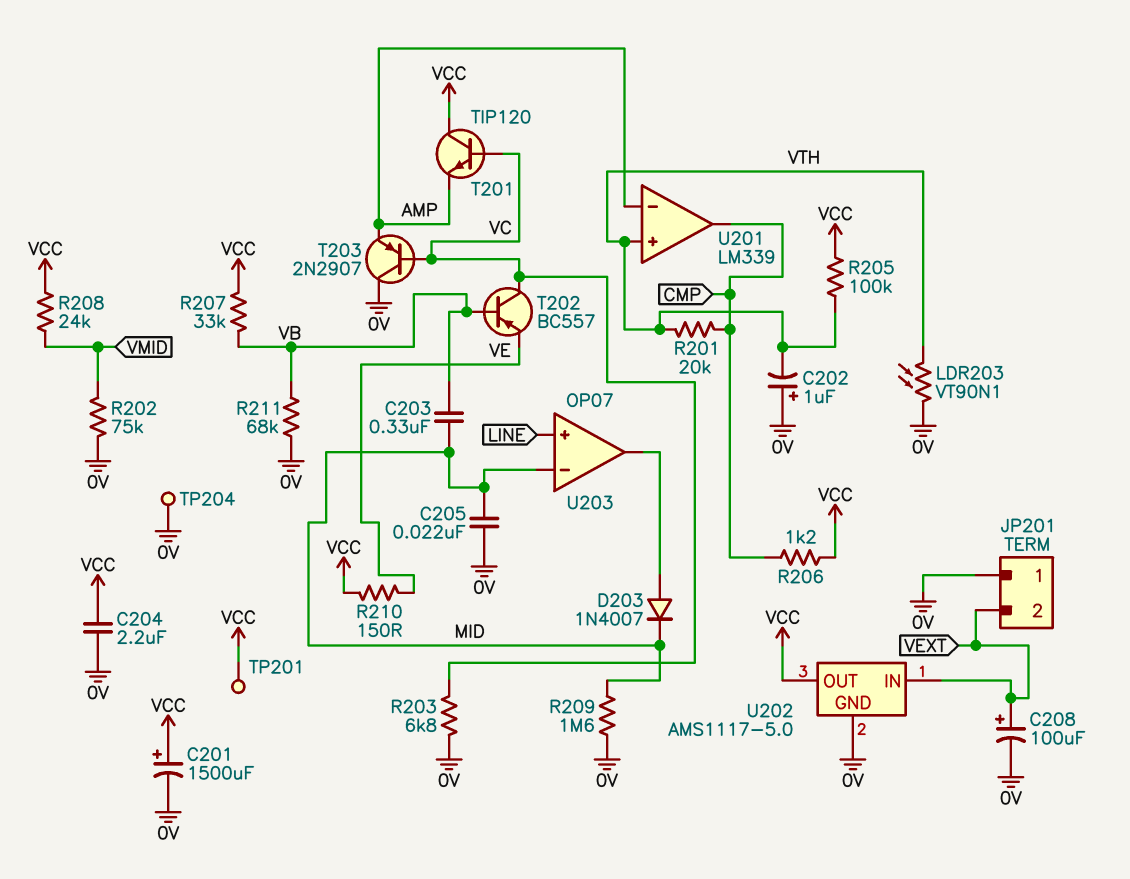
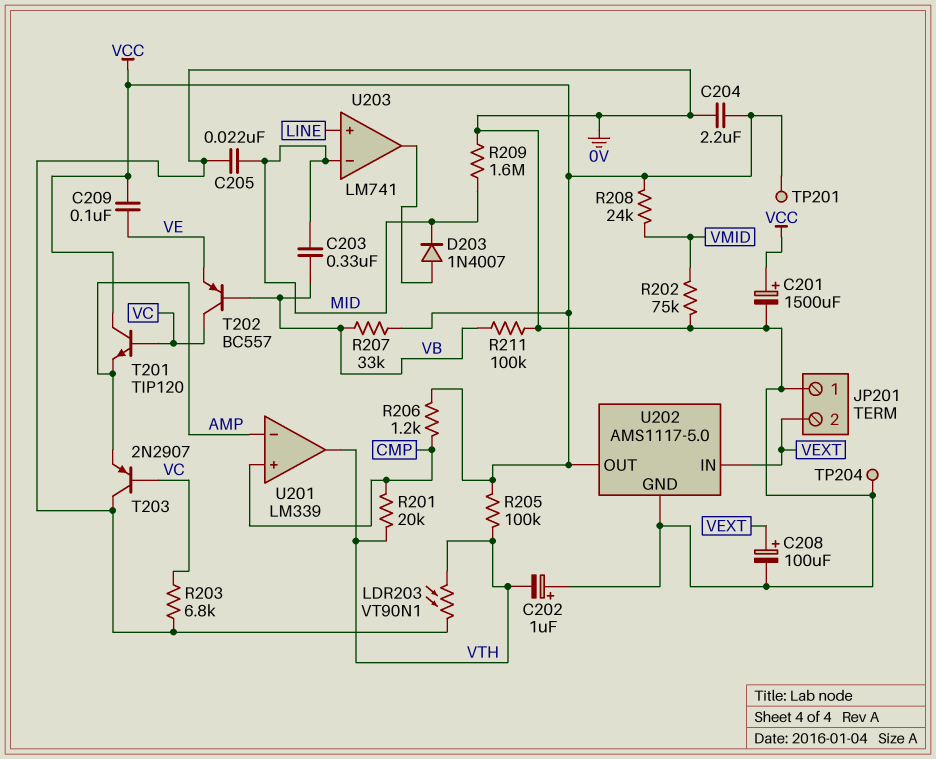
C209: none -> 100nF (VCC, VE)
R210: 150 (VCC, VE) -> none
R211: 68k (0V, VB) -> 100k (0V, VB)
U201 pin in+: VTH -> CMP
U201 pin out: CMP -> VTH
U203: OP07 -> LM741

